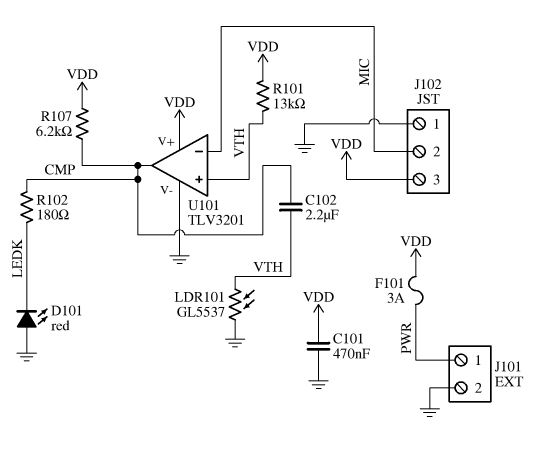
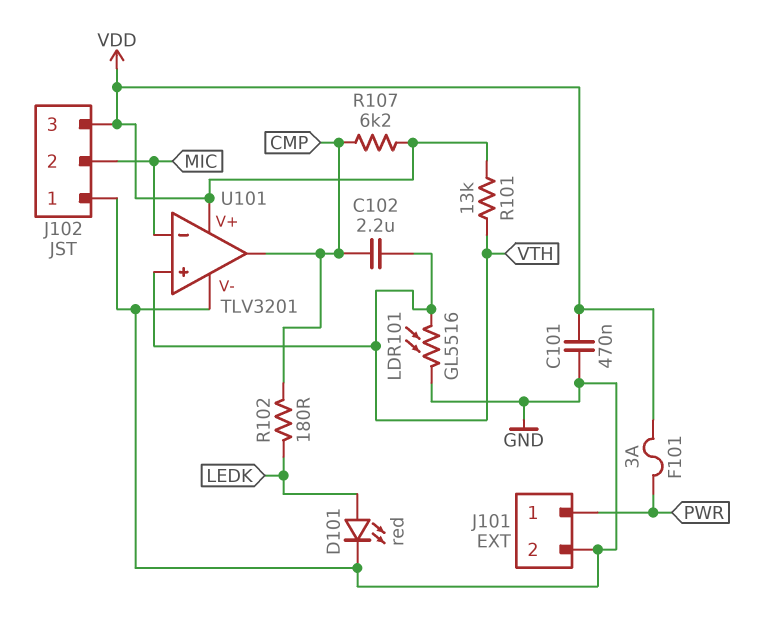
D101: LED red (A GND, K LEDK) -> LED red (A LEDK, K GND)
LDR101: GL5537 (GND, VTH) -> GL5516 (GND, VTH)

